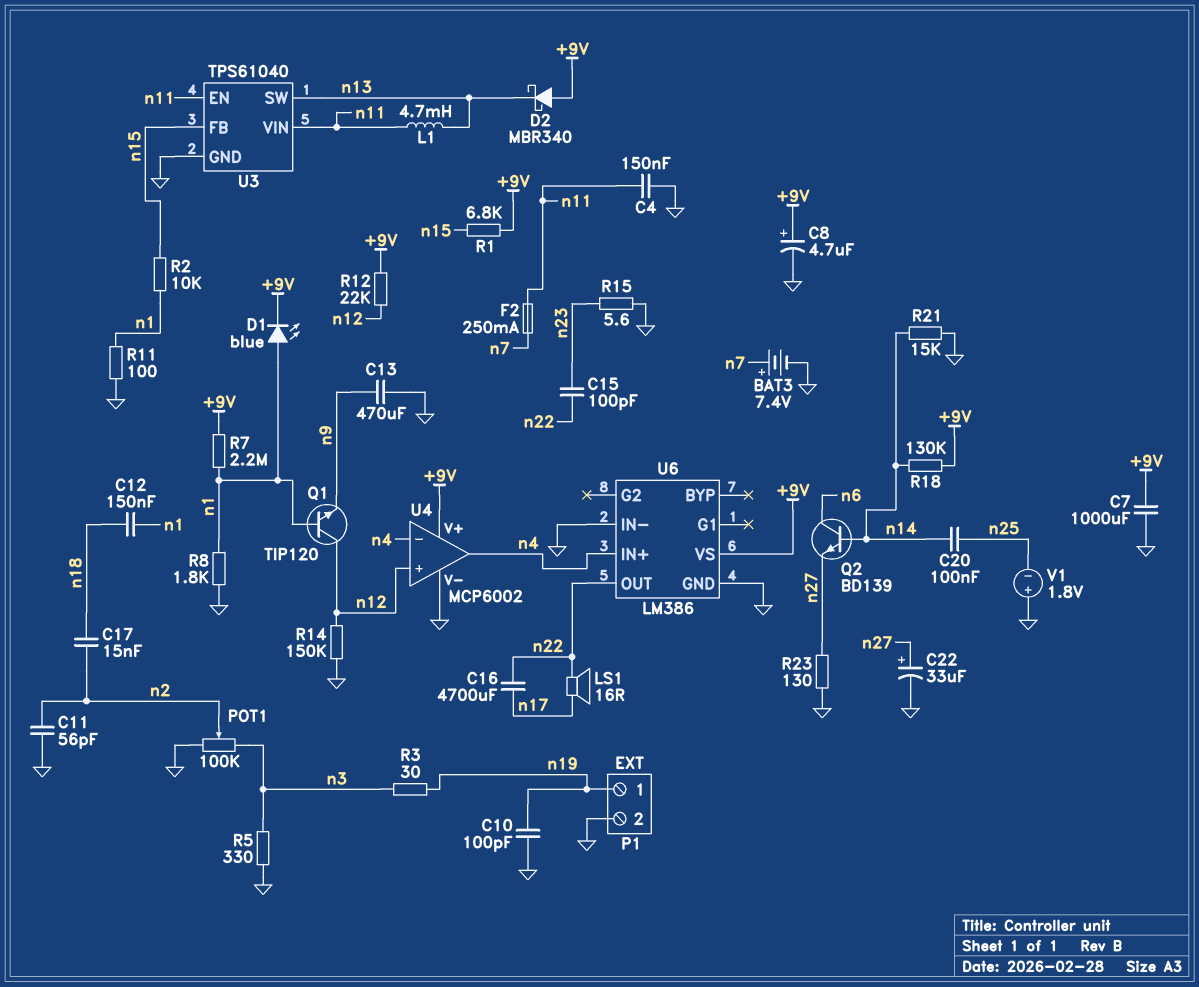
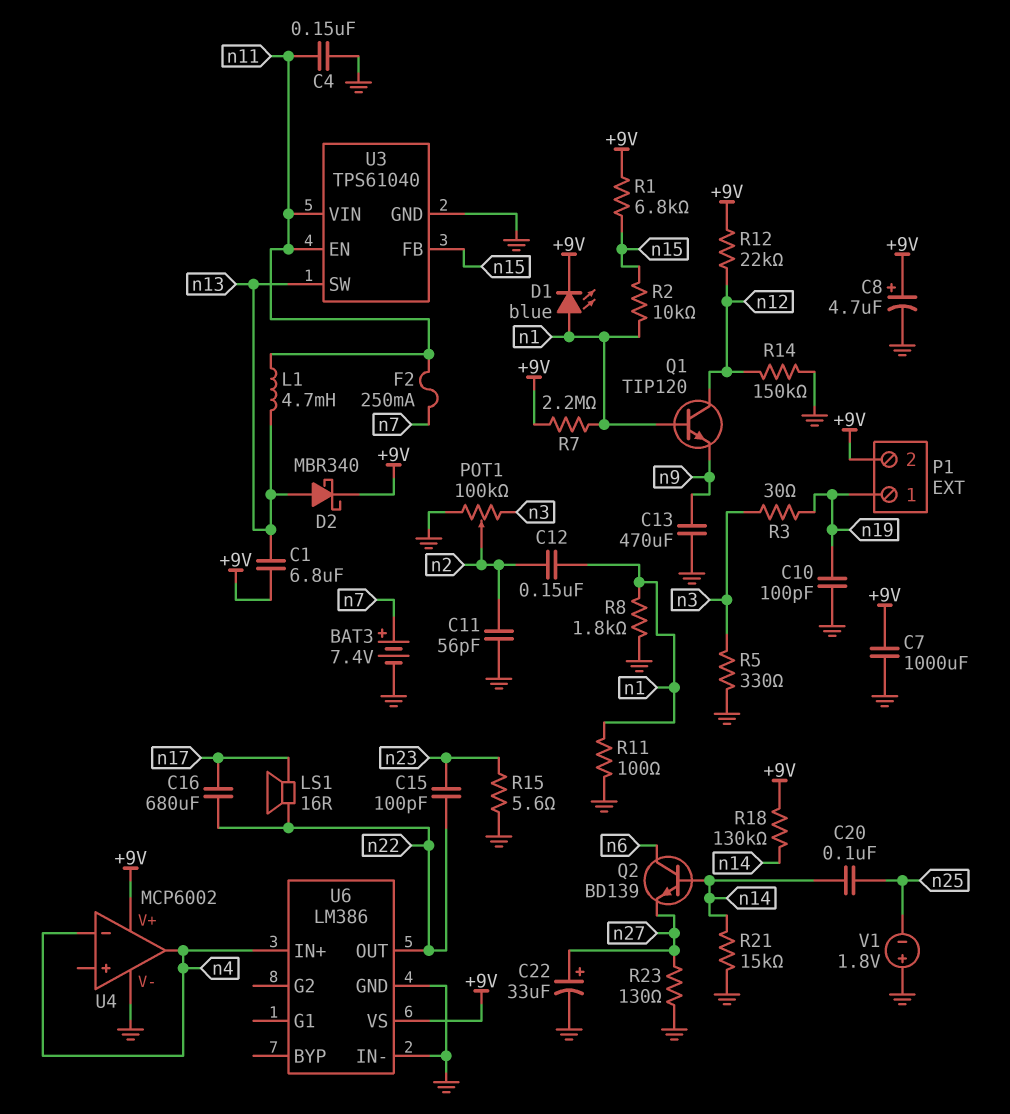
C1: none -> 6.8uF (+9V, n13)
C12: 150nF (n1, n18) -> 150nF (n1, n2)
C16: 4700uF (n17, n22) -> 680uF (n17, n22)
C17: 15nF (n2, n18) -> none
D2: schottky MBR340 (A +9V, K n13) -> schottky MBR340 (A n13, K +9V)
P1 pin 2: GND -> +9V
U4 pin in+: n12 -> none

